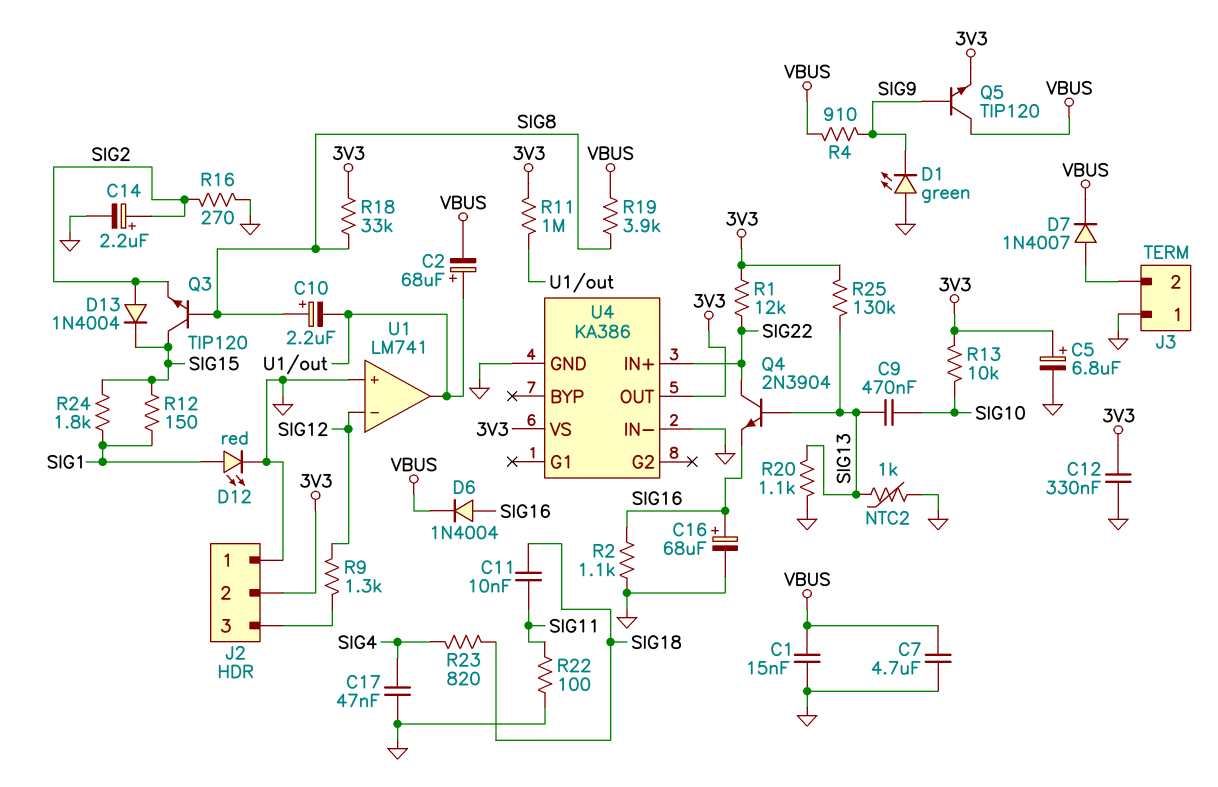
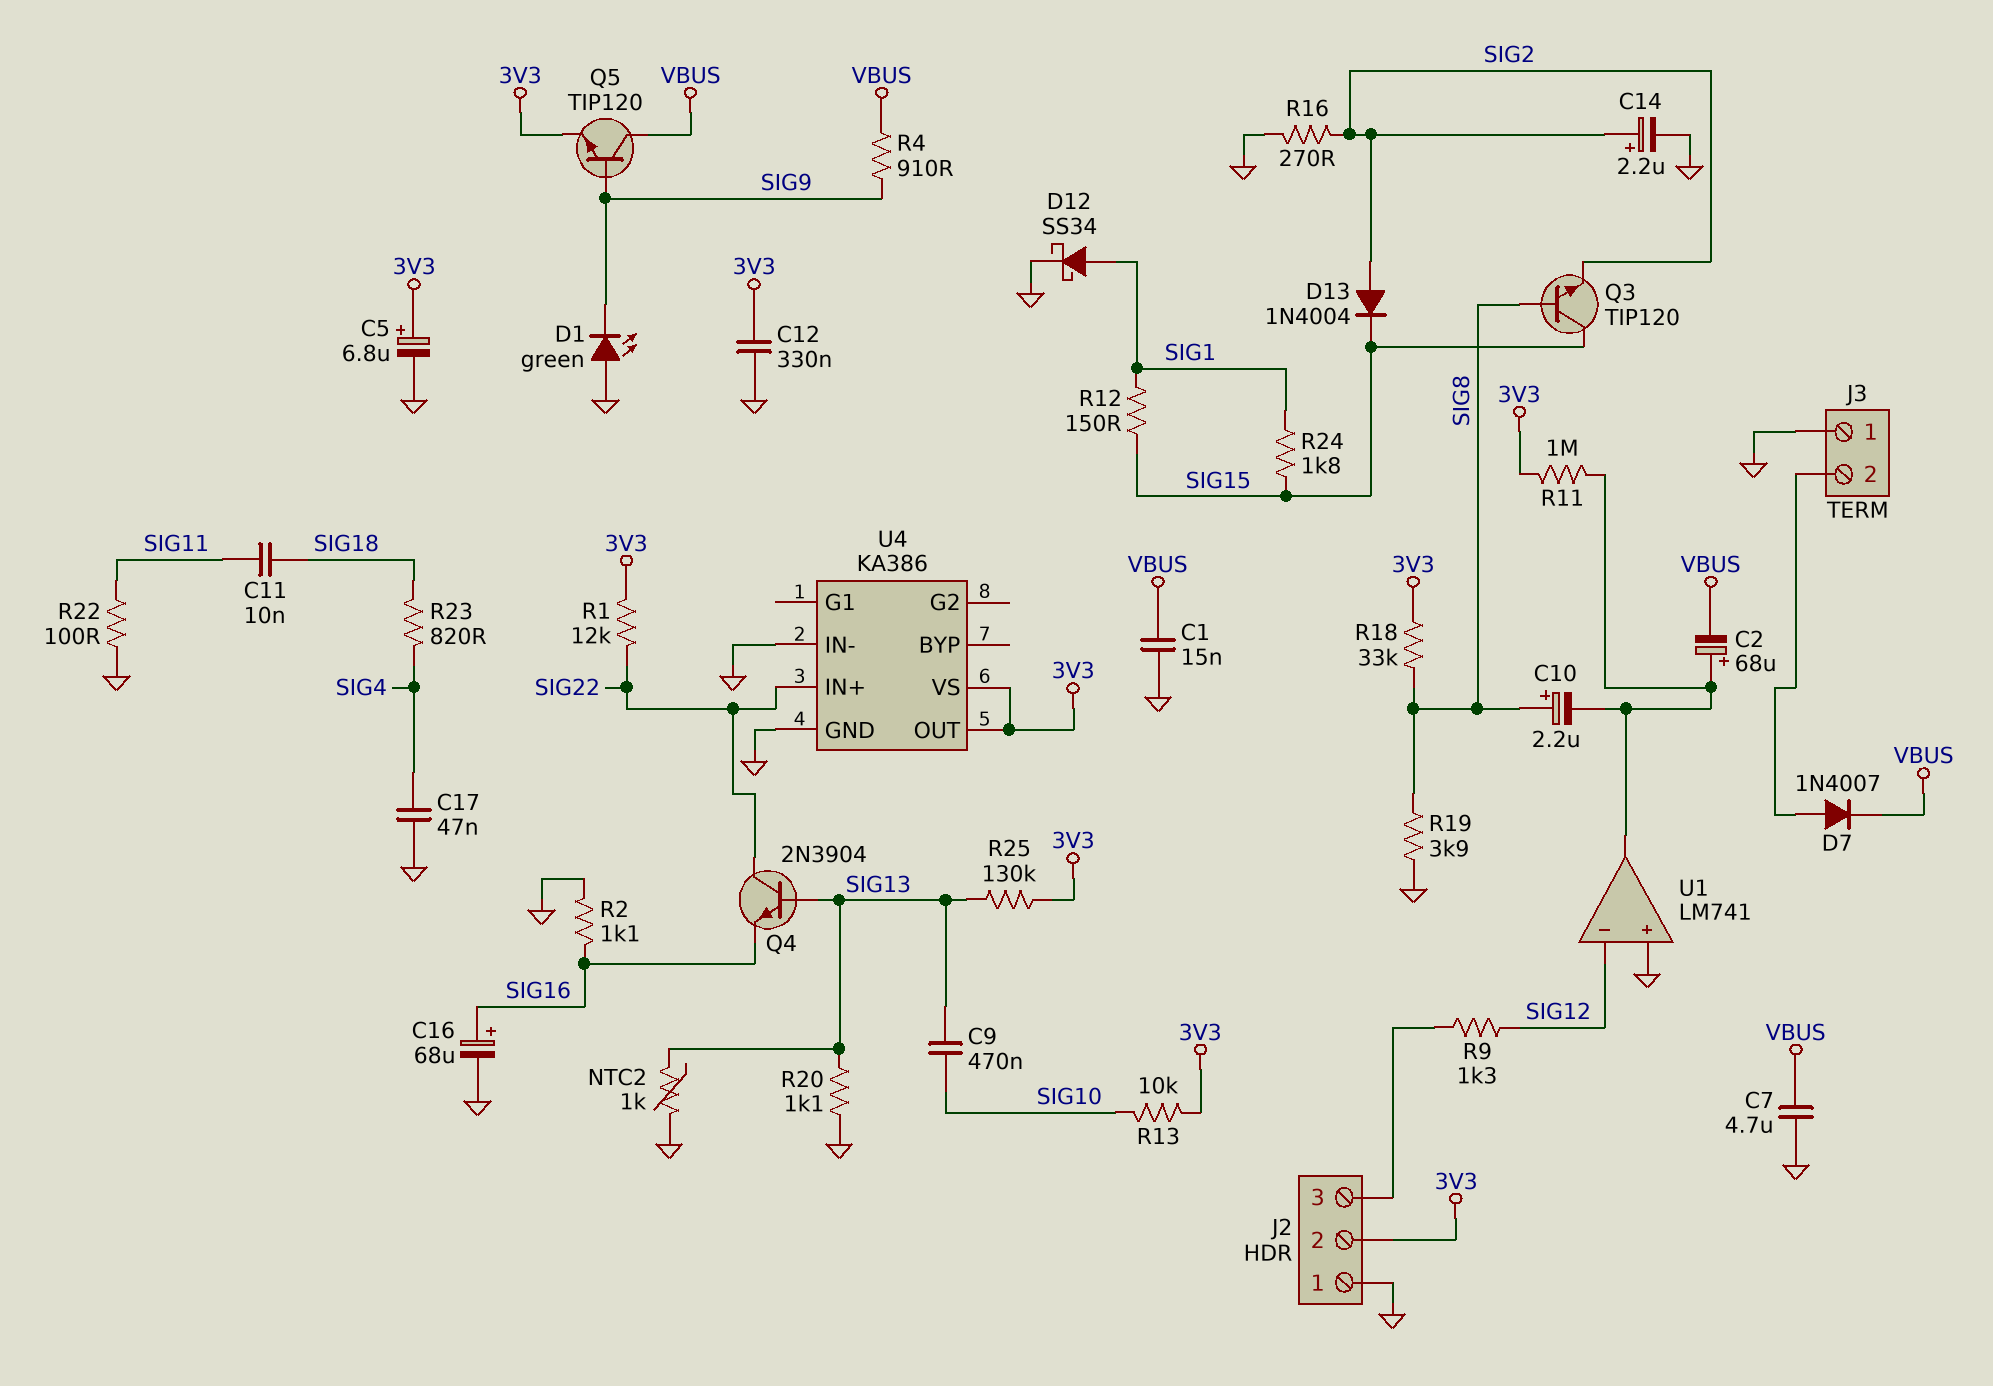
D6: diode 1N4004 (A SIG16, K VBUS) -> none
D12: LED red (A SIG1, K GND) -> schottky SS34 (A SIG1, K GND)
R19: 3.9k (SIG8, VBUS) -> 3.9k (GND, SIG8)

